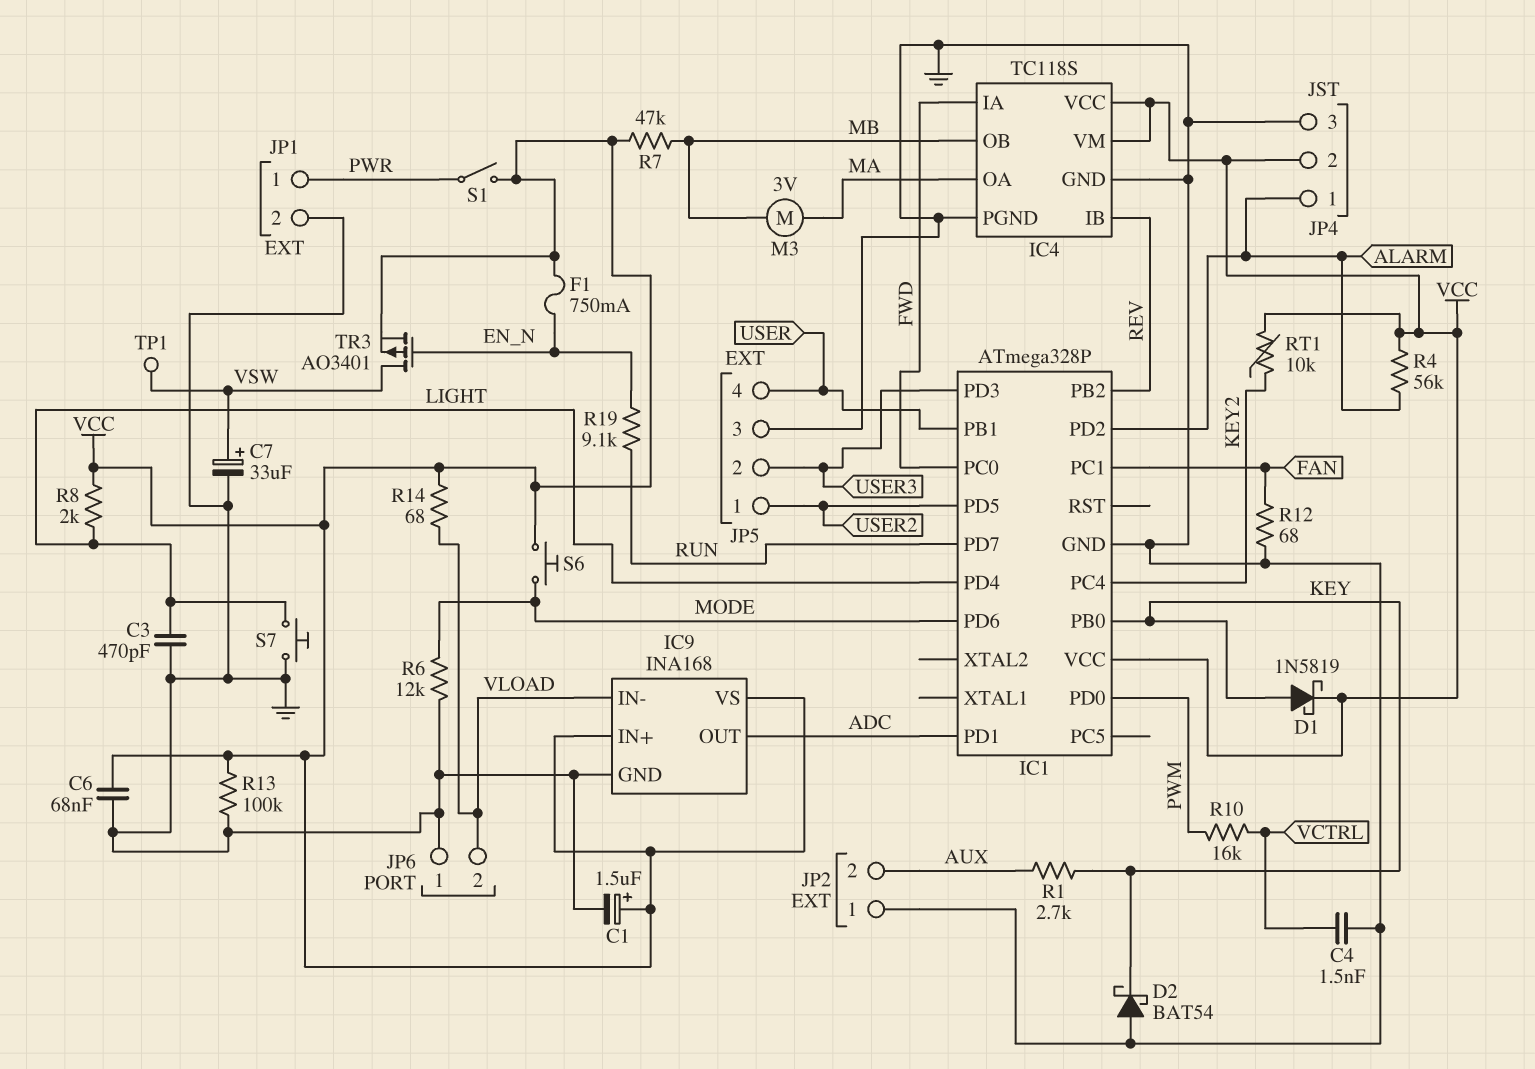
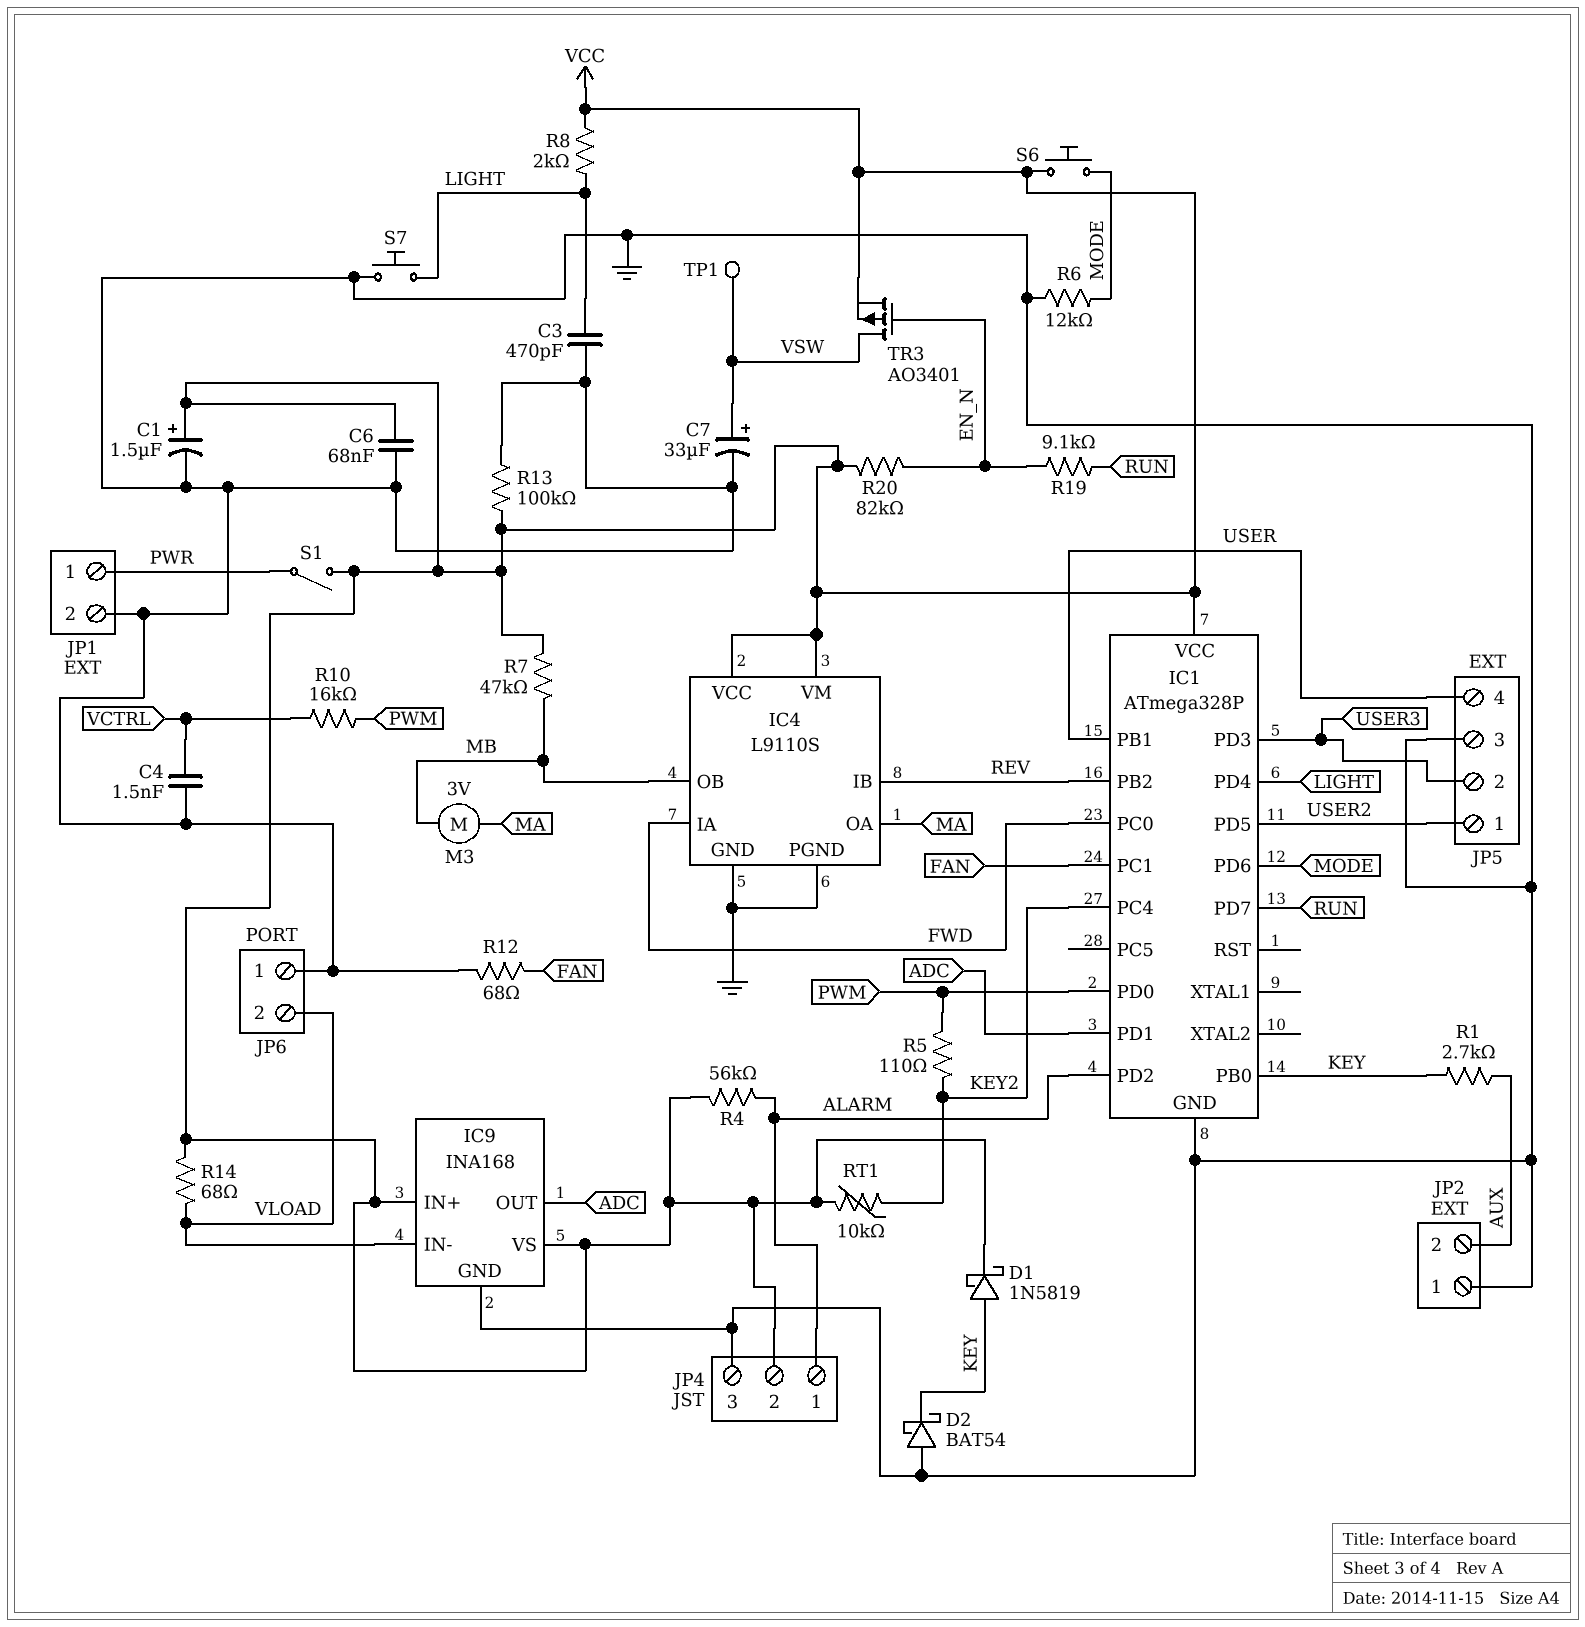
F1: 750mA (EN_N, VCC) -> none
IC4: TC118S -> L9110S
R5: none -> 110 (KEY2, PWM)
R20: none -> 82k (EN_N, VCC)

